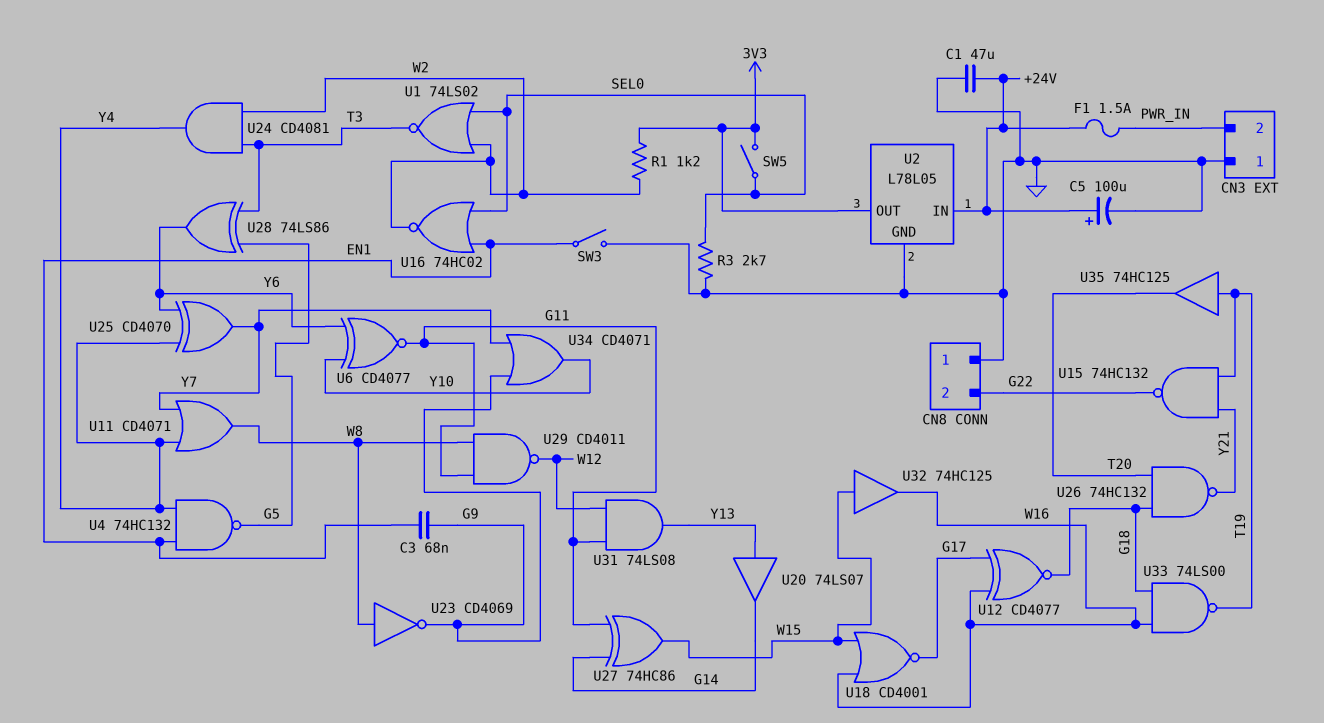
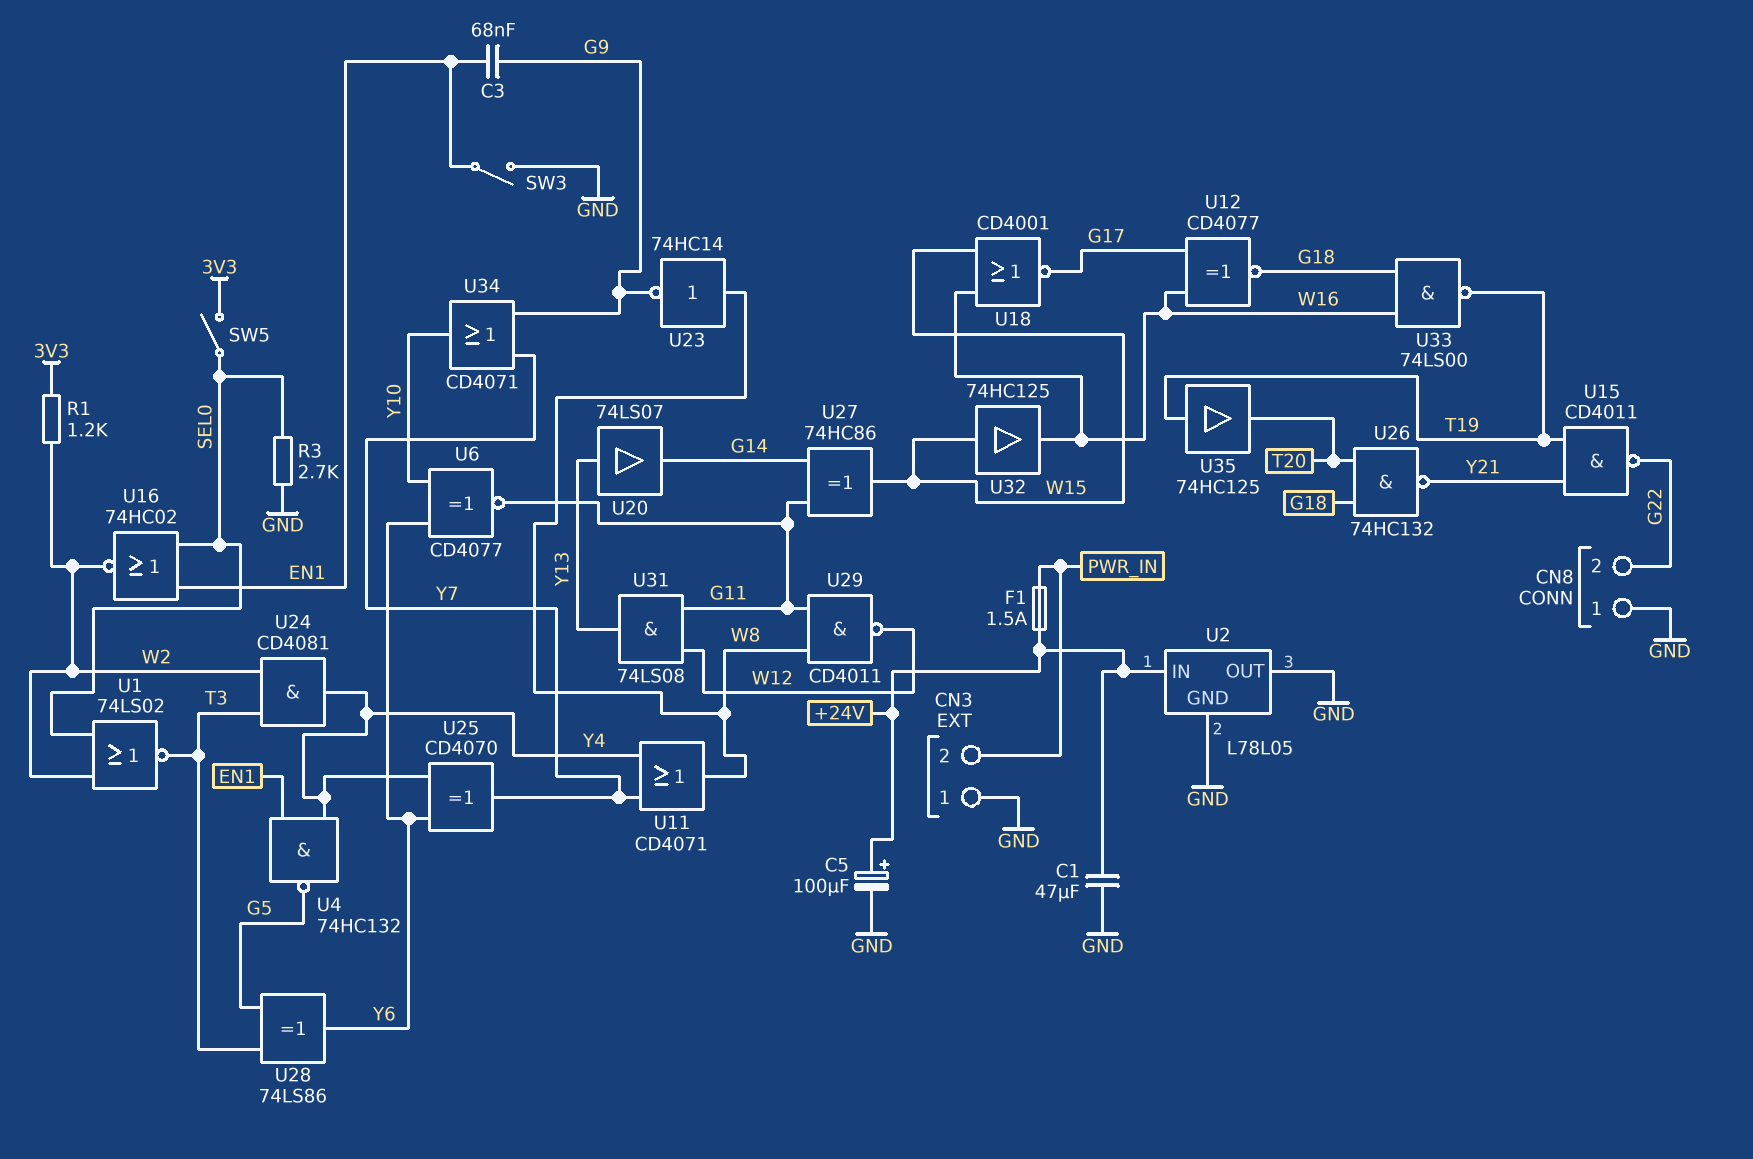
U2 pin OUT: 3V3 -> GND
U15: NAND 74HC132 (in T19, in Y21, out G22) -> NAND CD4011 (in T19, in Y21, out G22)
U23: NOT CD4069 (in W8, out G9) -> NOT 74HC14 (in W8, out G9)

